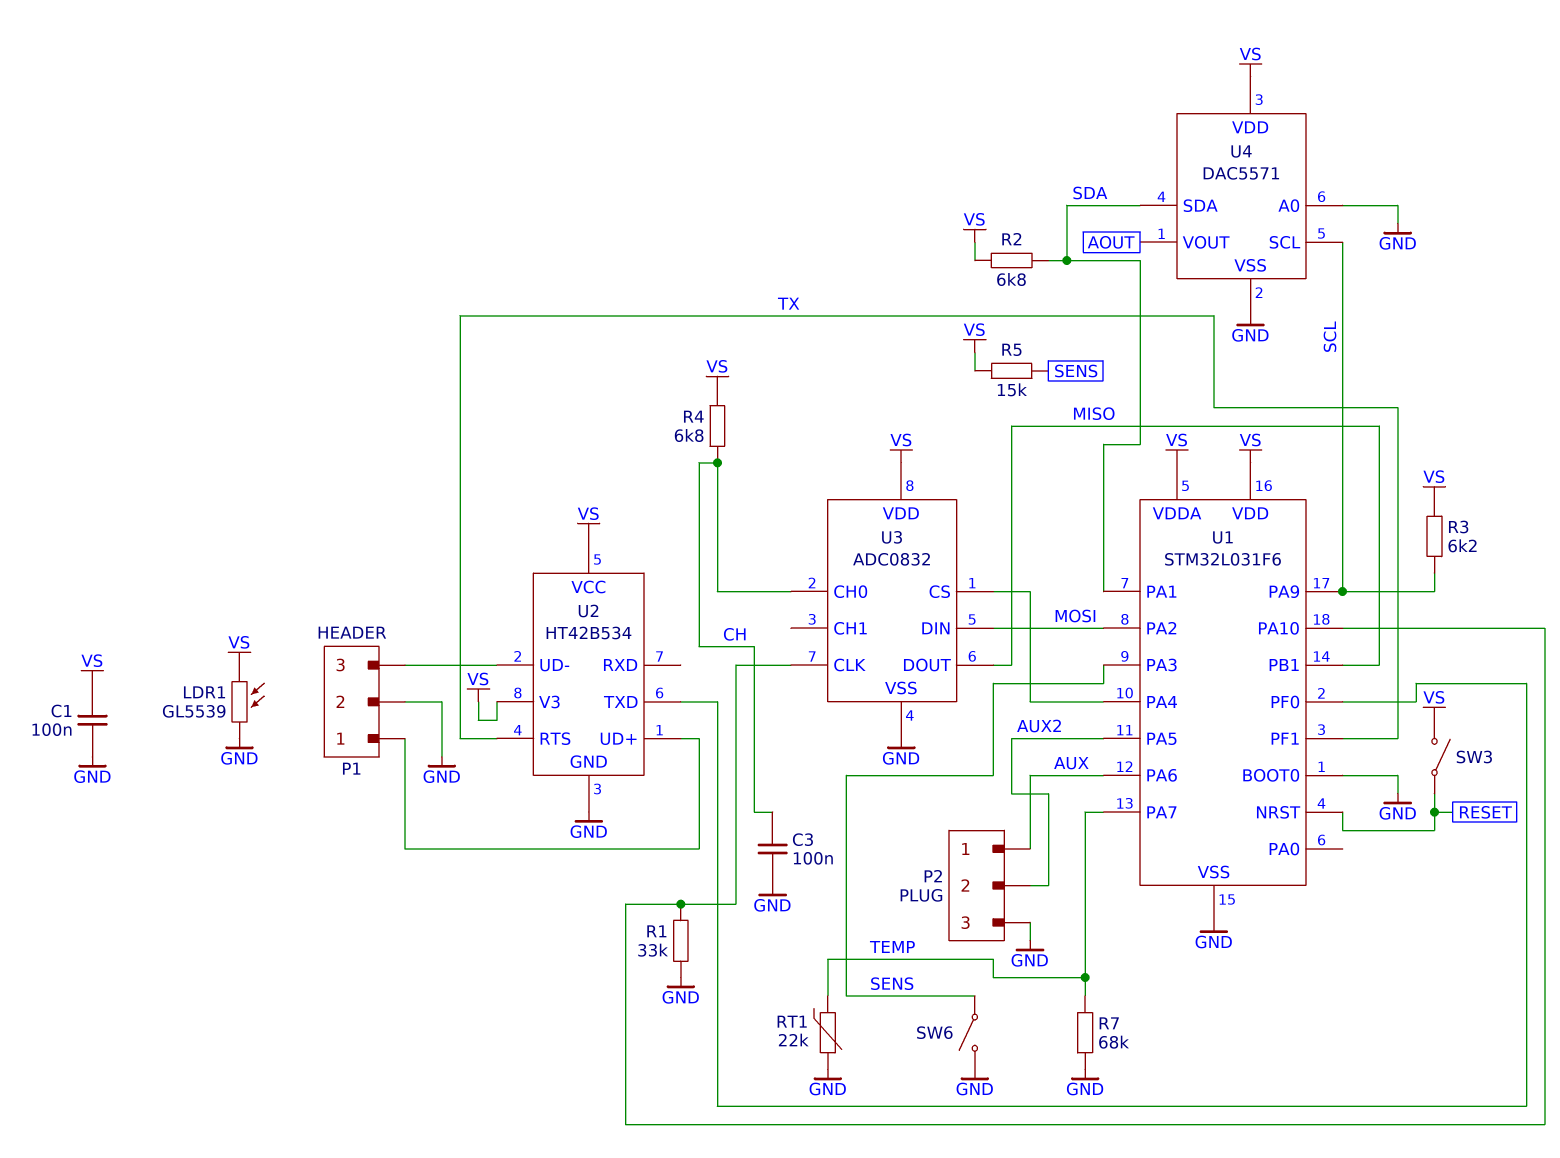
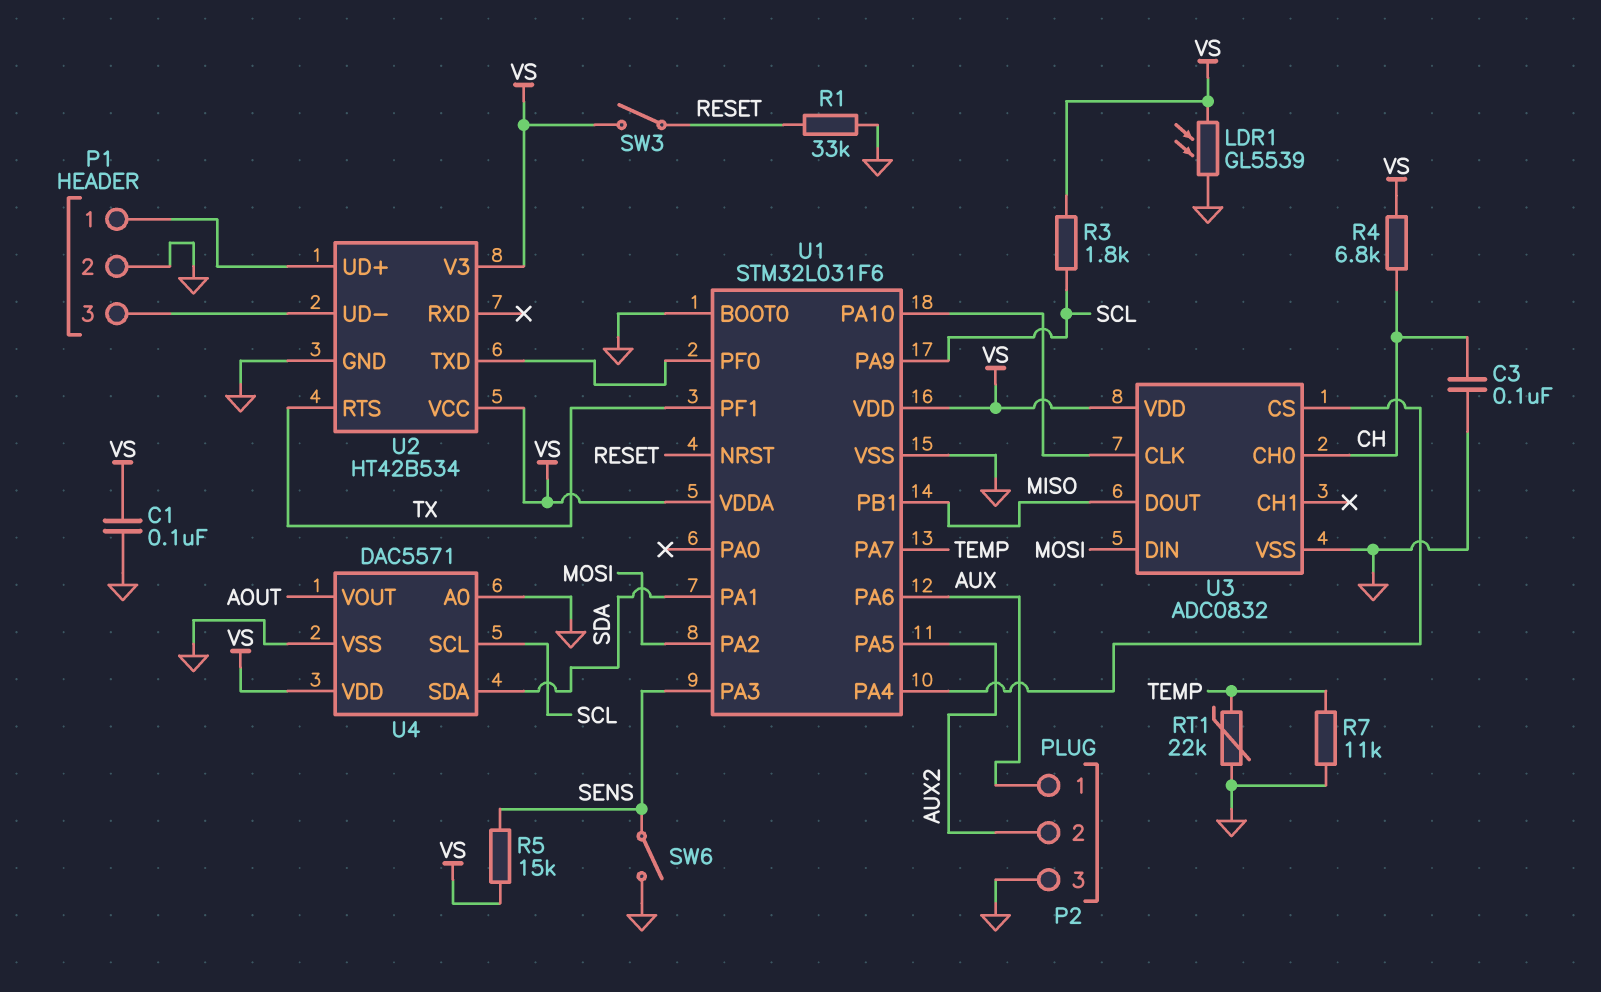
R1: 33k (GND, U1/PA10) -> 33k (GND, RESET)
R2: 6.8k (SDA, VS) -> none
R3: 6.2k (SCL, VS) -> 1.8k (SCL, VS)
R7: 68k (GND, TEMP) -> 11k (GND, TEMP)

